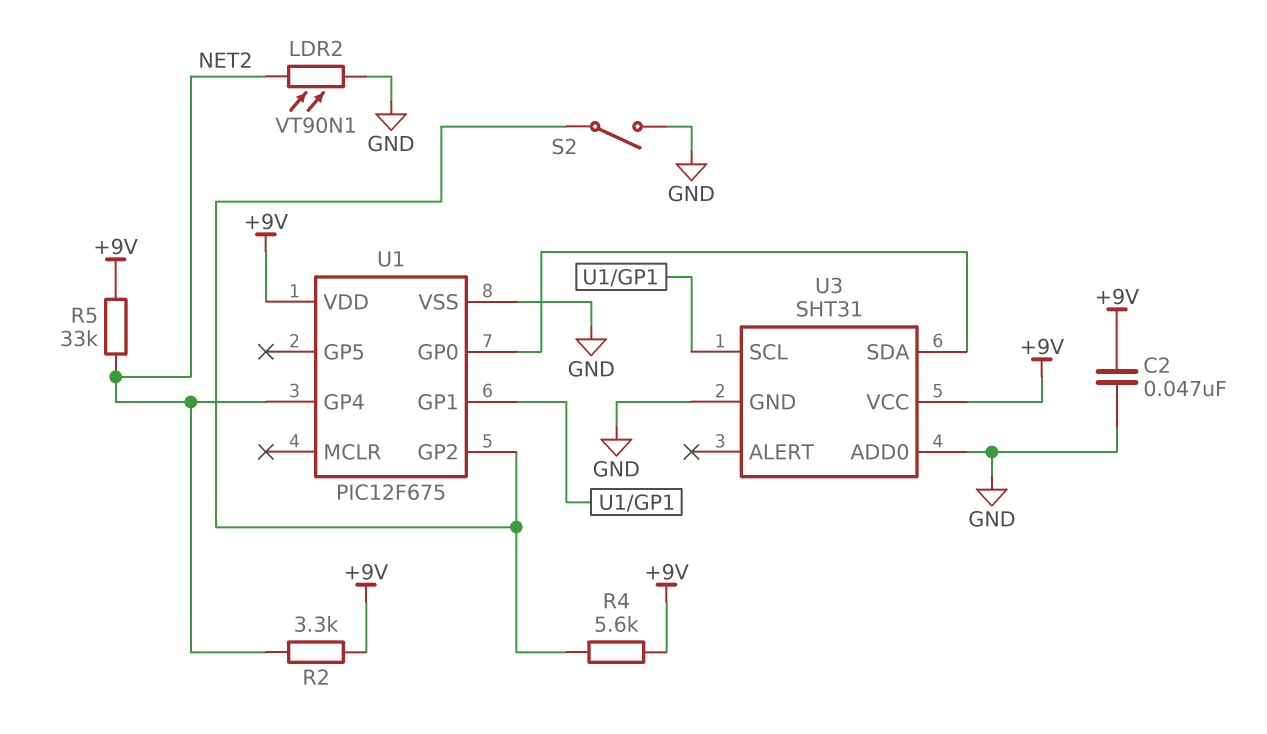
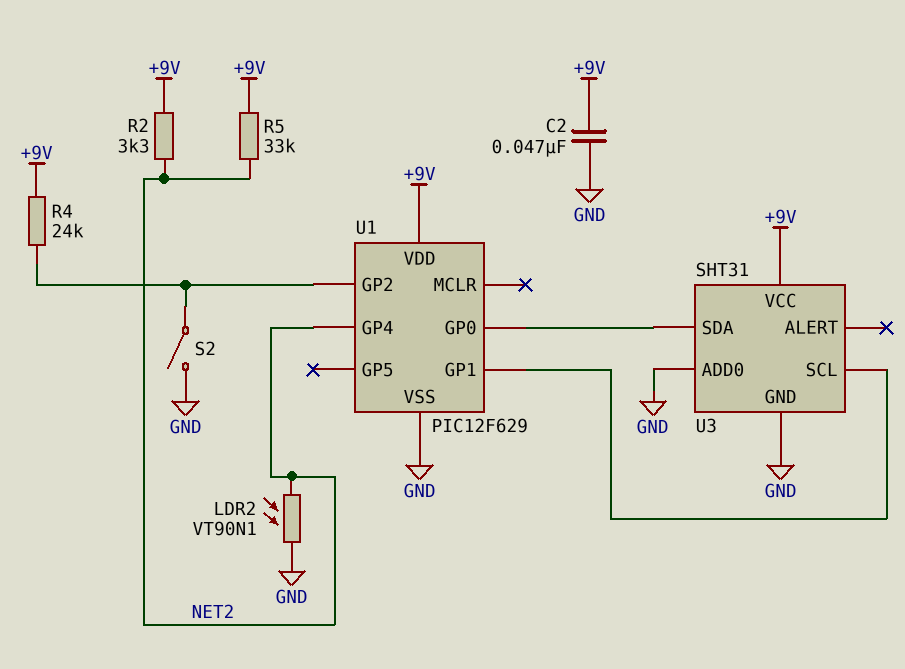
R4: 5.6k (+9V, U1/GP2) -> 24k (+9V, U1/GP2)
U1: PIC12F675 -> PIC12F629

